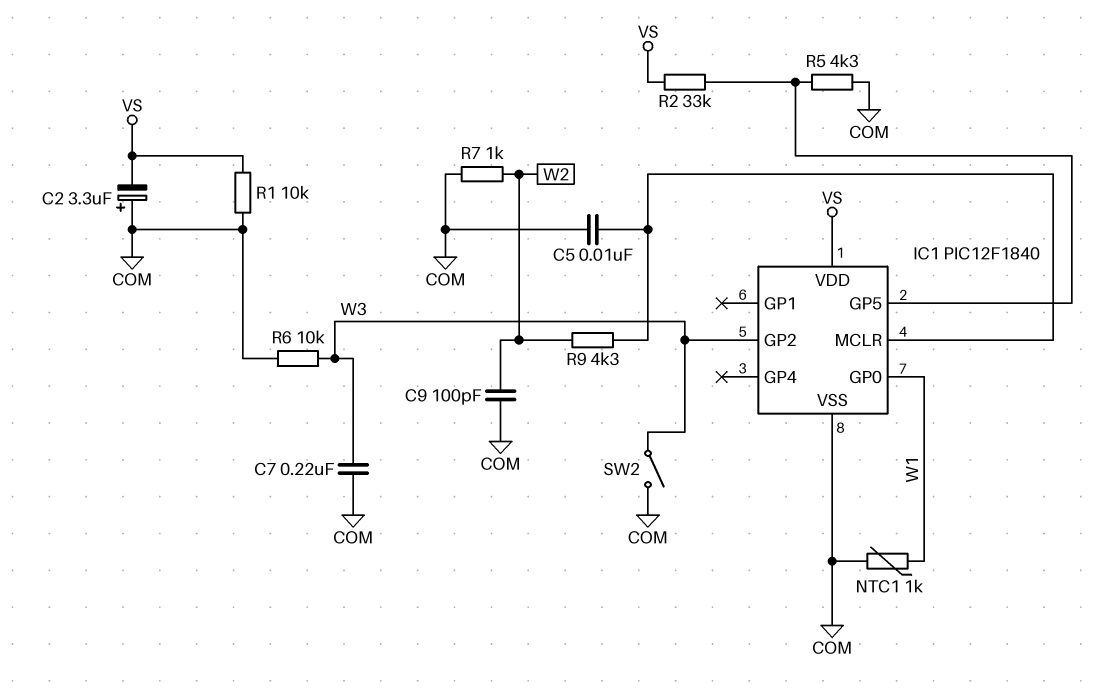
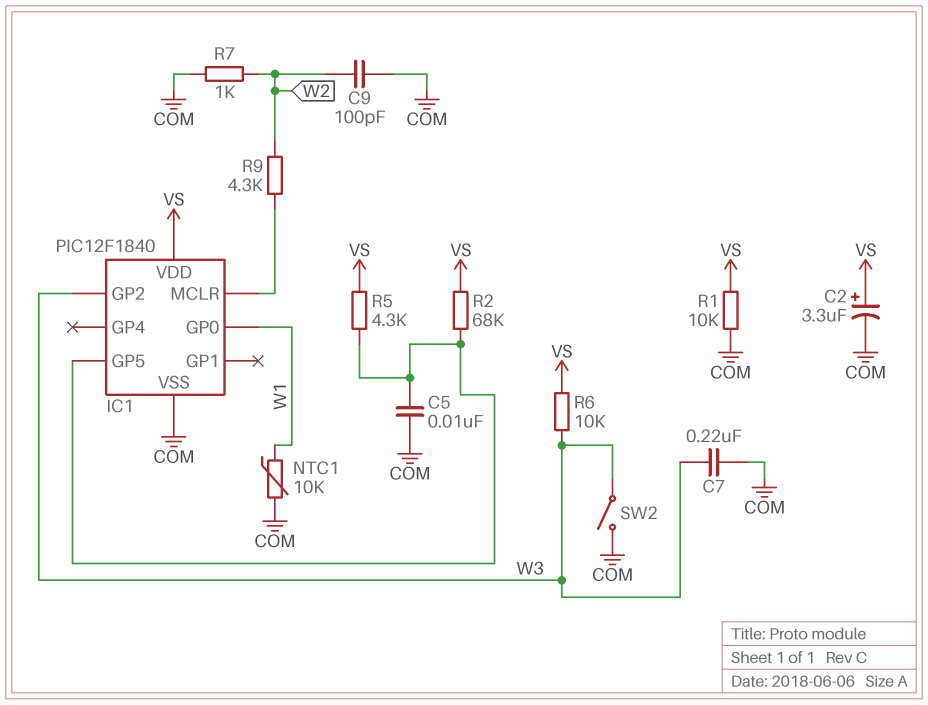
C2: 3.3uF (plus COM, minus VS) -> 3.3uF (plus VS, minus COM)
C5: 10nF (COM, IC1/MCLR) -> 10nF (COM, IC1/GP5)
NTC1: 1k (COM, W1) -> 10k (COM, W1)
R2: 33k (IC1/GP5, VS) -> 68k (IC1/GP5, VS)
R5: 4.3k (COM, IC1/GP5) -> 4.3k (IC1/GP5, VS)
R6: 10k (COM, W3) -> 10k (VS, W3)

